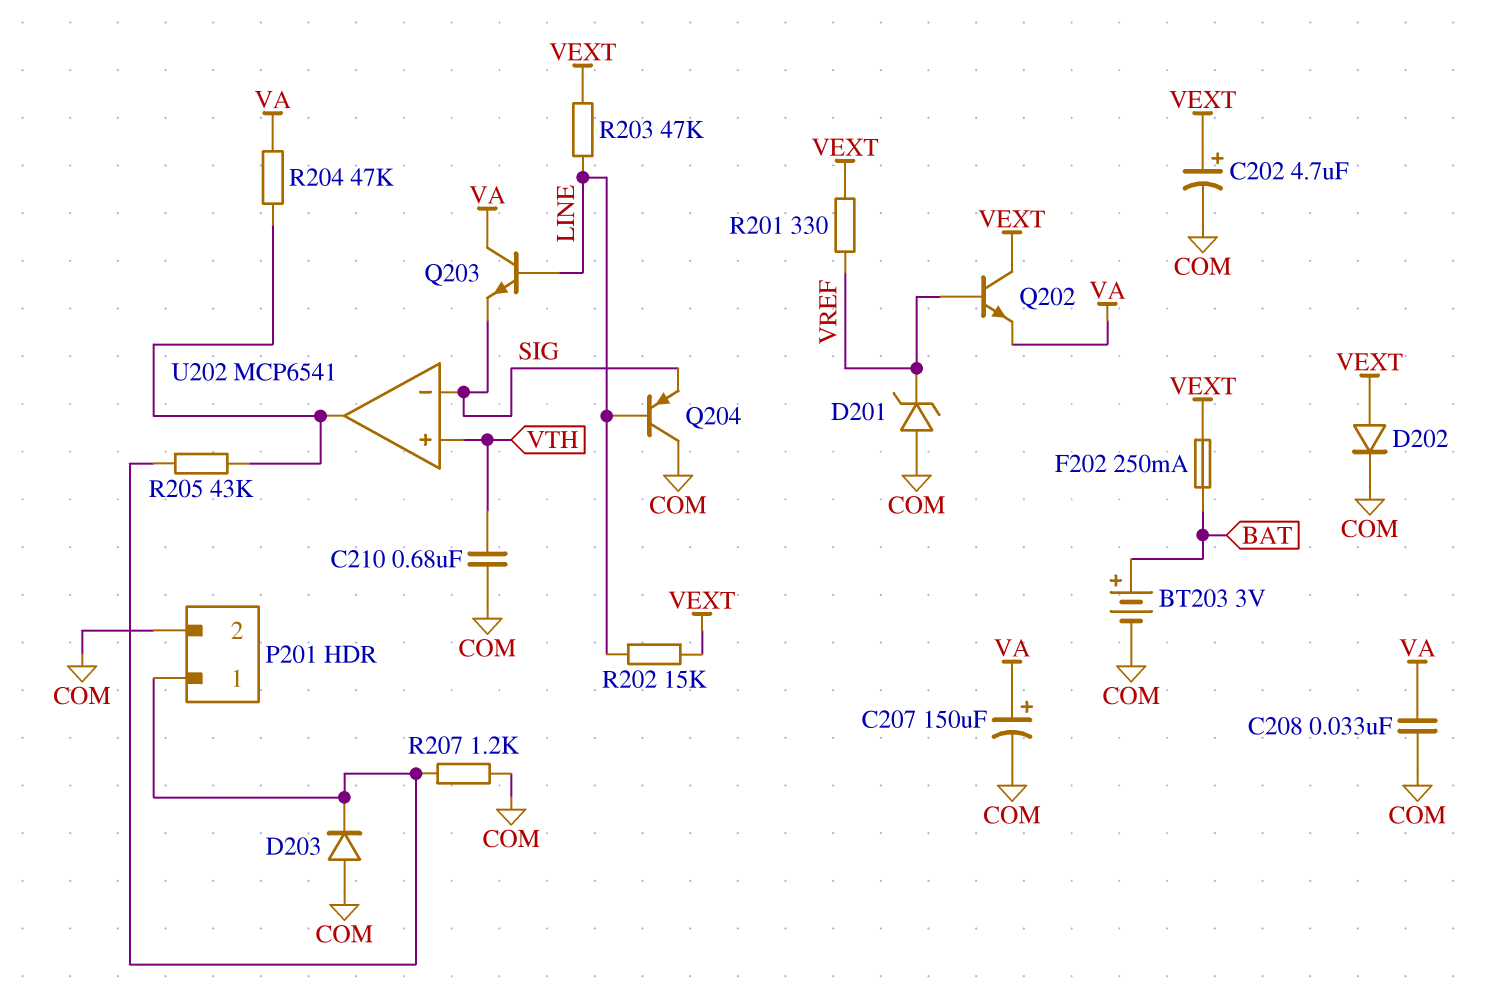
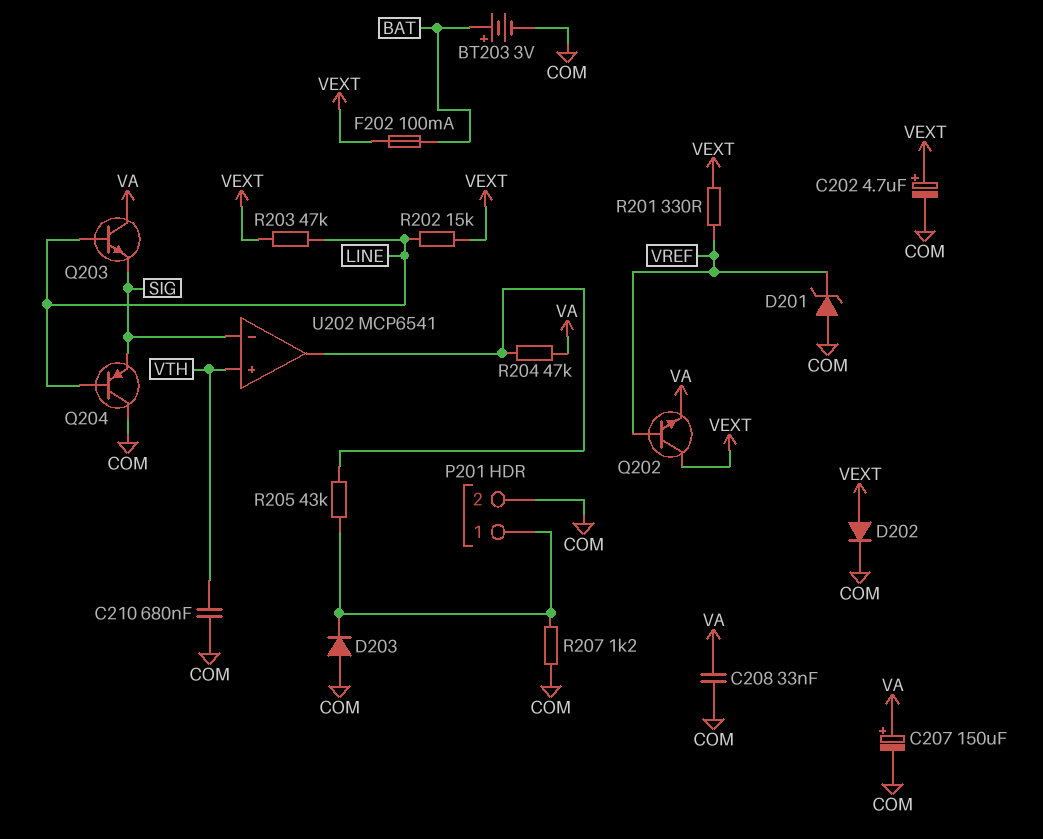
F202: 250mA (BAT, VEXT) -> 100mA (BAT, VEXT)

